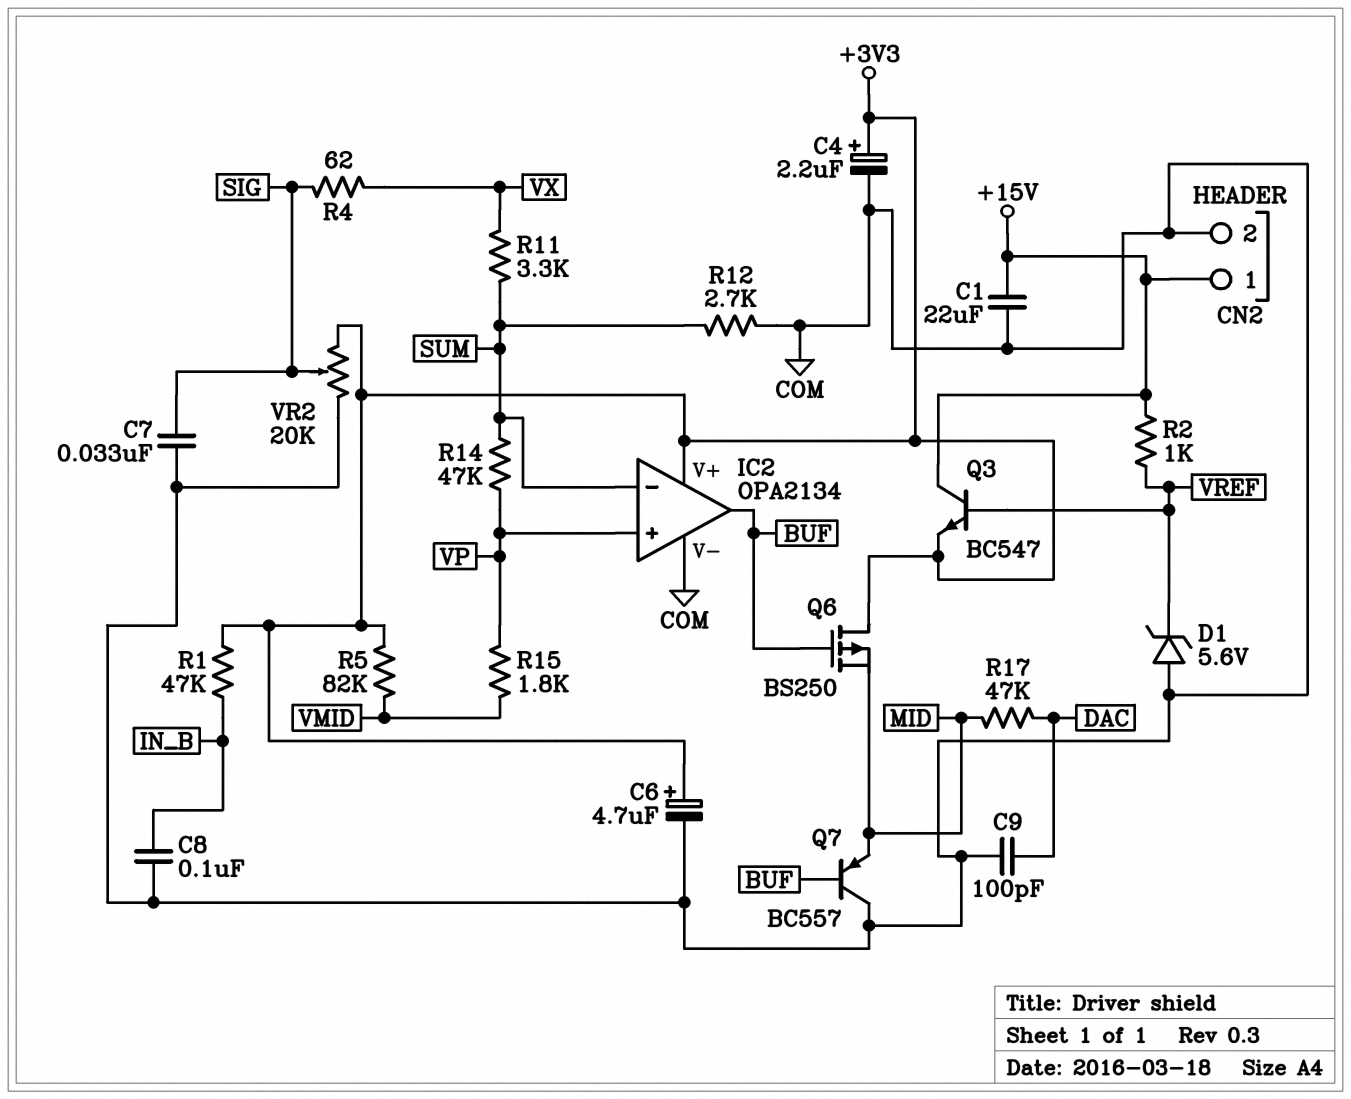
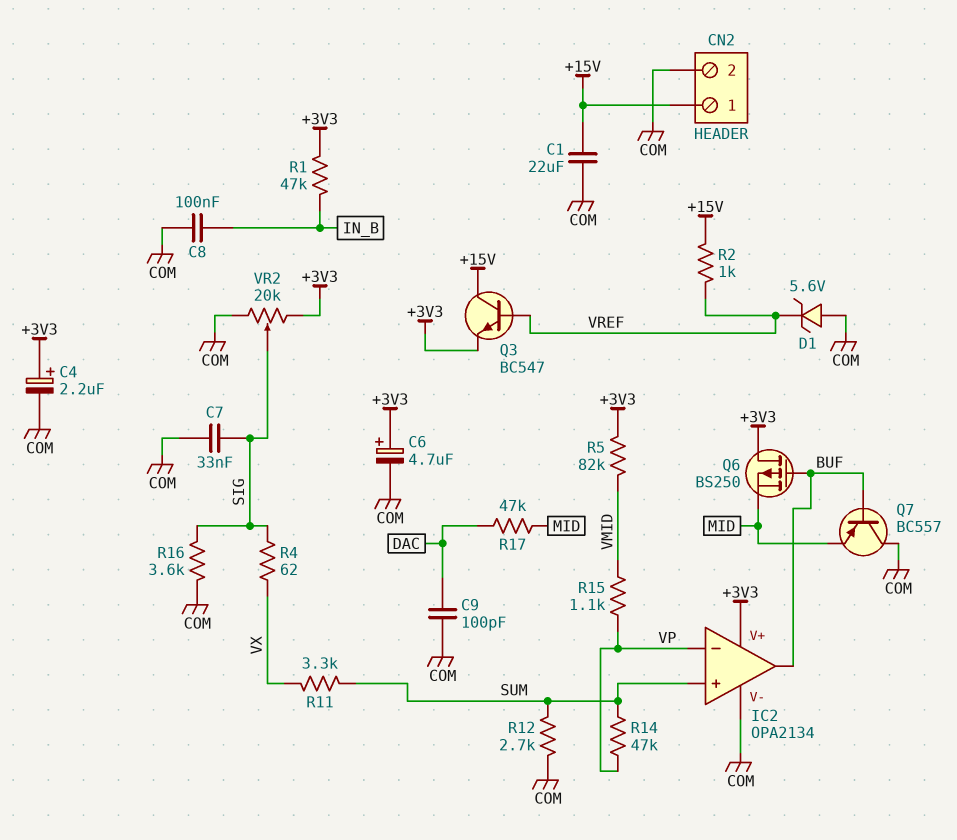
IC2 pin in+: VP -> SUM
IC2 pin in-: SUM -> VP
R15: 1.8k (VMID, VP) -> 1.1k (VMID, VP)
R16: none -> 3.6k (COM, SIG)

